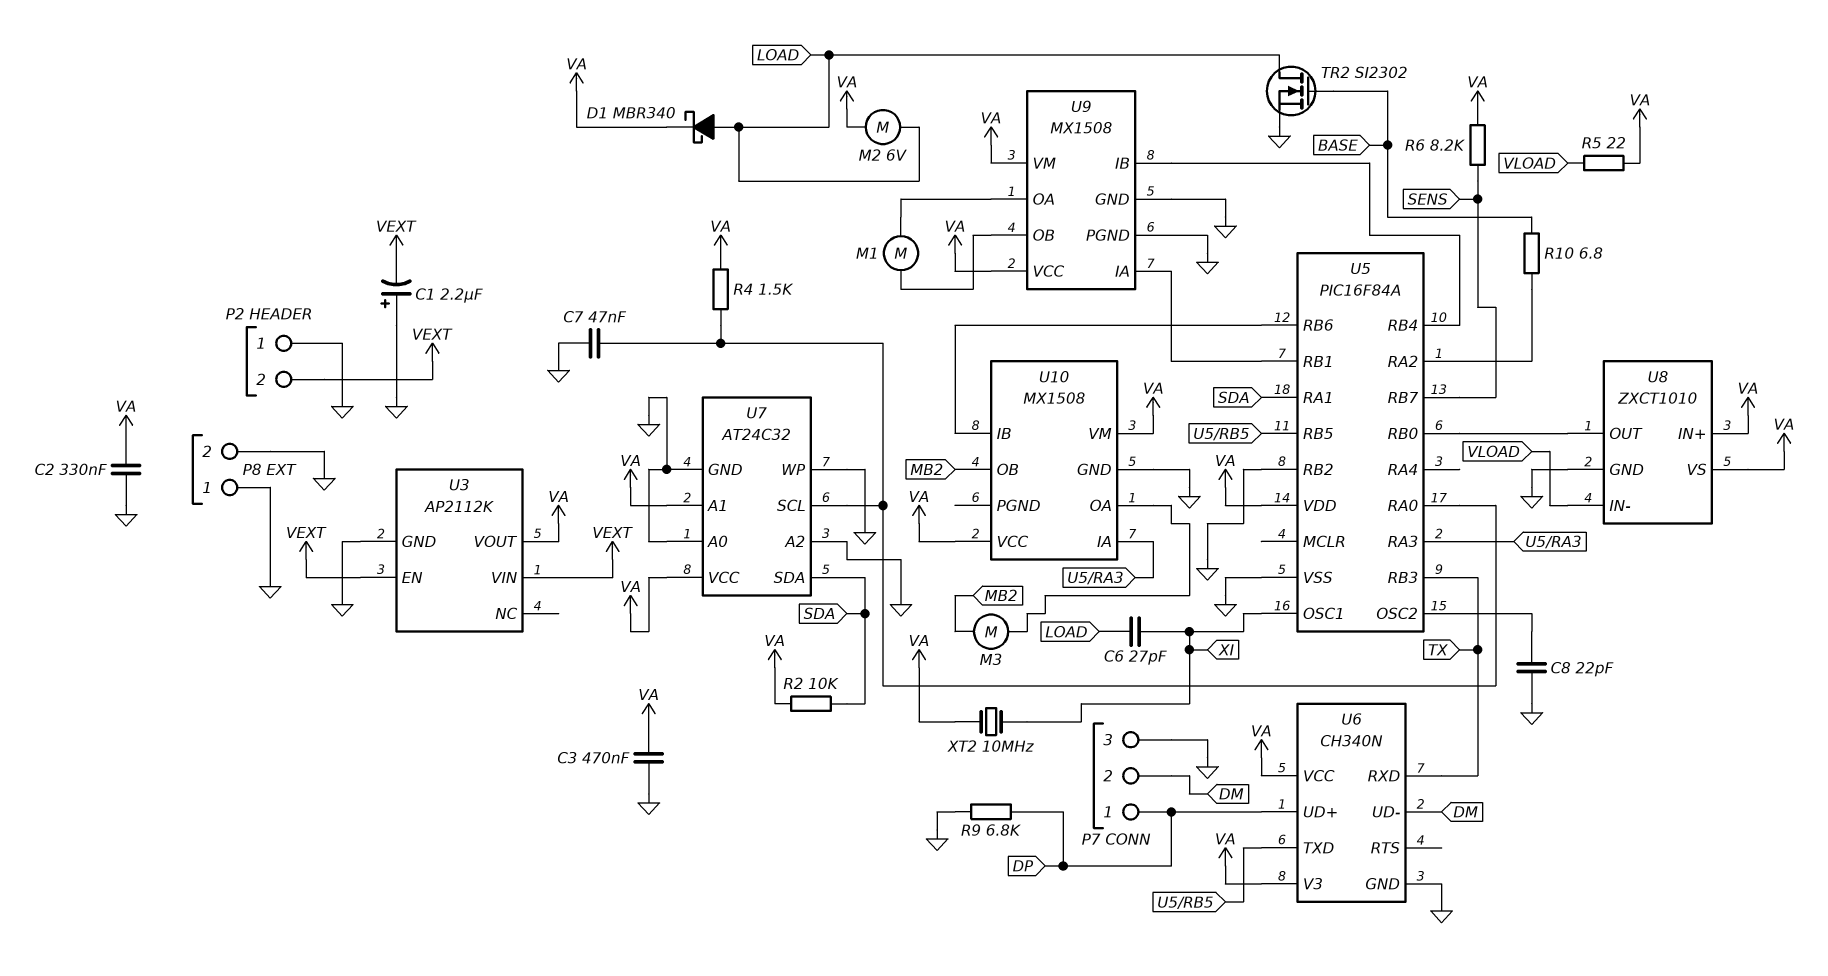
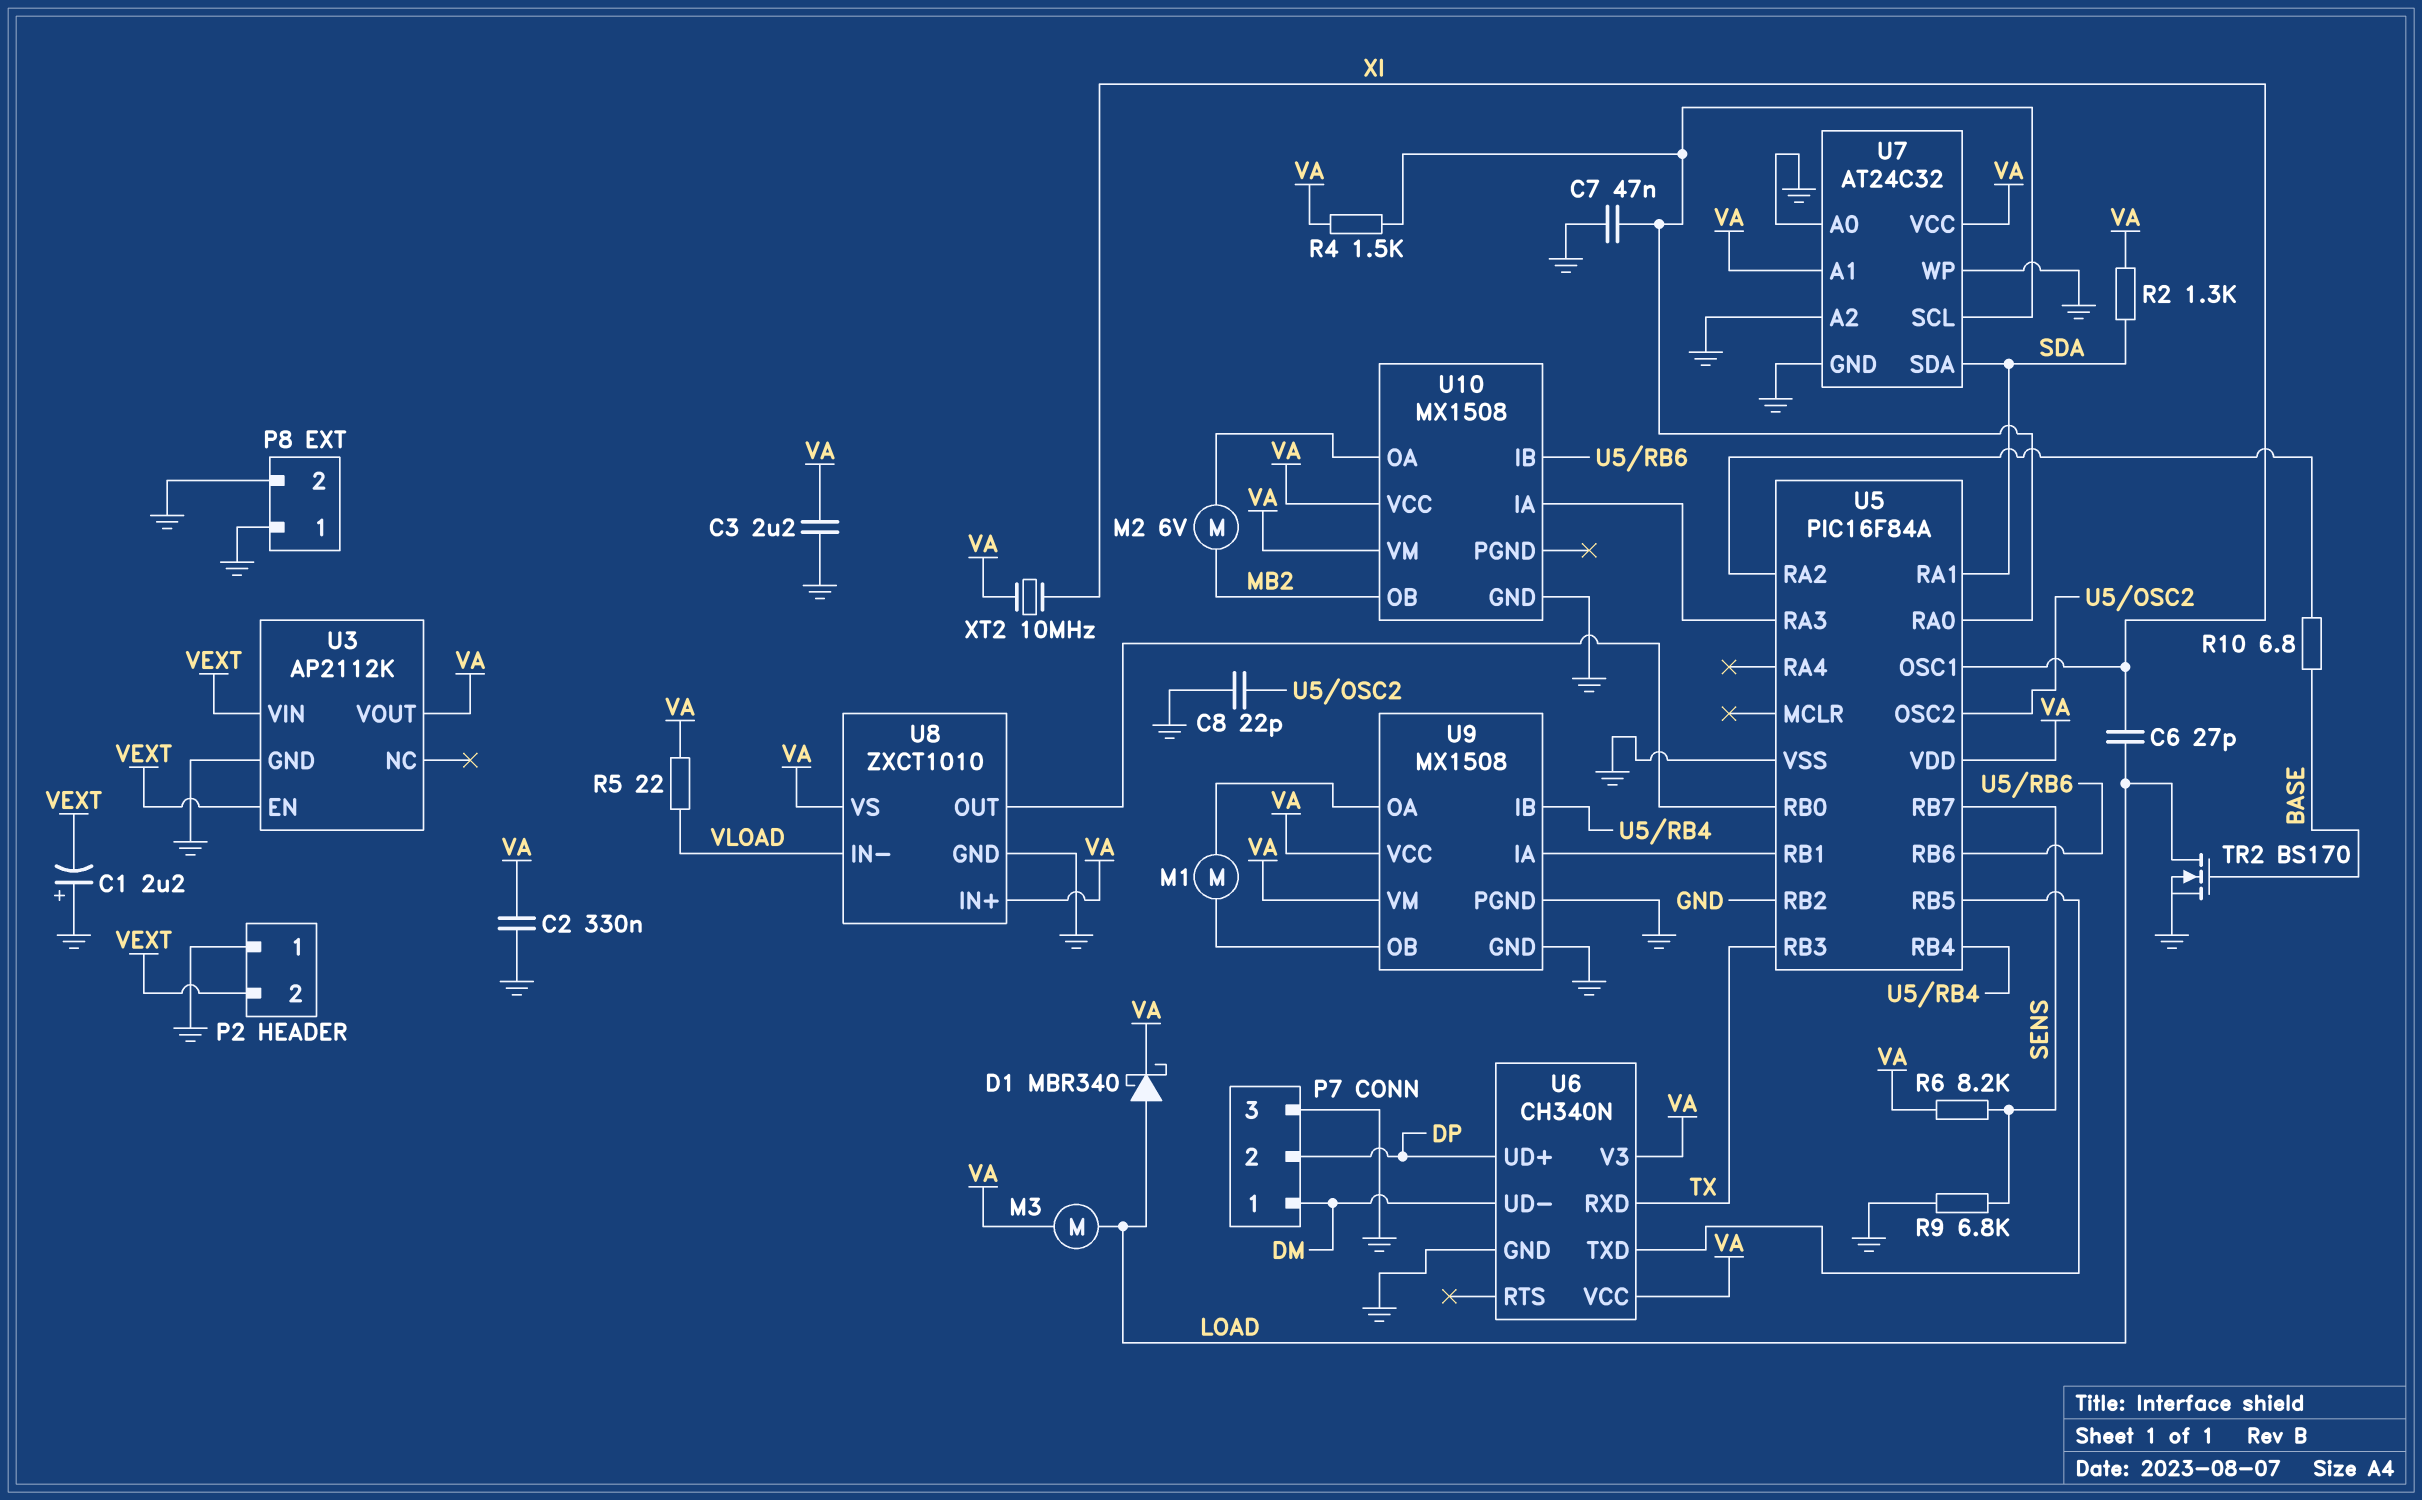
C3: 470nF (GND, VA) -> 2.2uF (GND, VA)
M2: motor 6V (LOAD, VA) -> motor 6V (MB2, U10/OA)
M3: motor (MB2, U10/OA) -> motor (LOAD, VA)
P7 pin 1: DP -> DM
P7 pin 2: DM -> DP
R2: 10k (SDA, VA) -> 1.3k (SDA, VA)
R9: 6.8k (DP, GND) -> 6.8k (GND, SENS)
TR2: NMOS SI2302 (G BASE, D LOAD, S GND) -> NMOS BS170 (G BASE, D LOAD, S GND)

